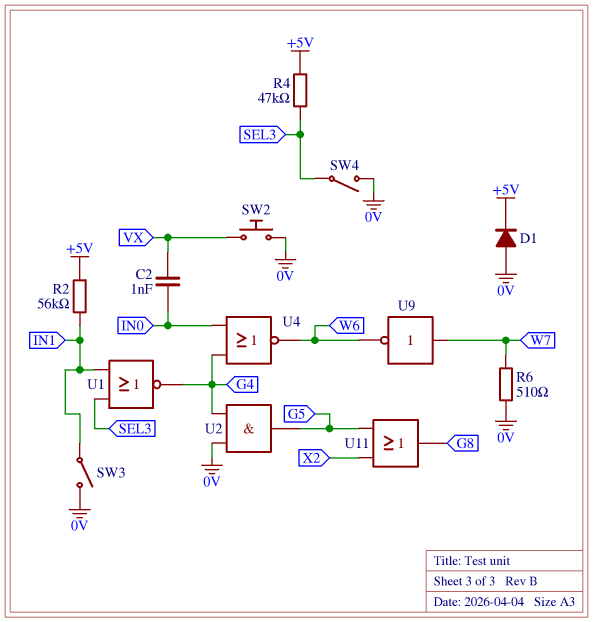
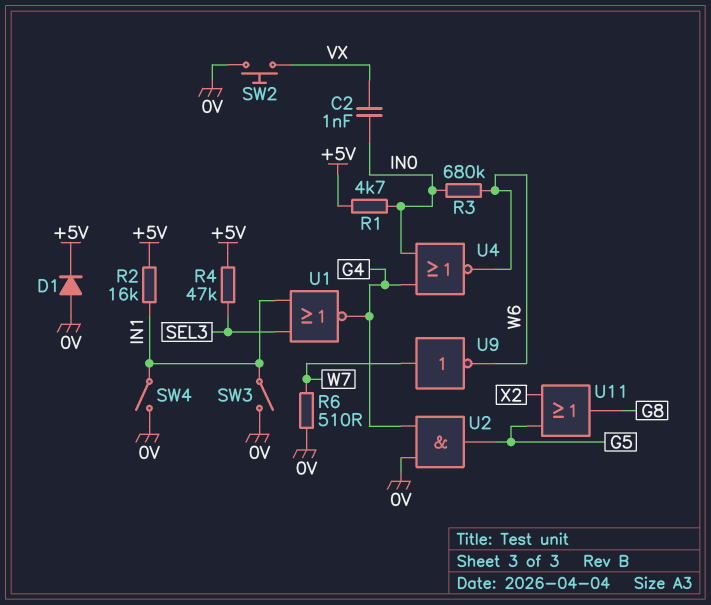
R1: none -> 4.7k (+5V, IN0)
R2: 56k (+5V, IN1) -> 16k (+5V, IN1)
R3: none -> 680k (IN0, W6)
SW4: switch (0V, SEL3) -> switch (0V, IN1)

